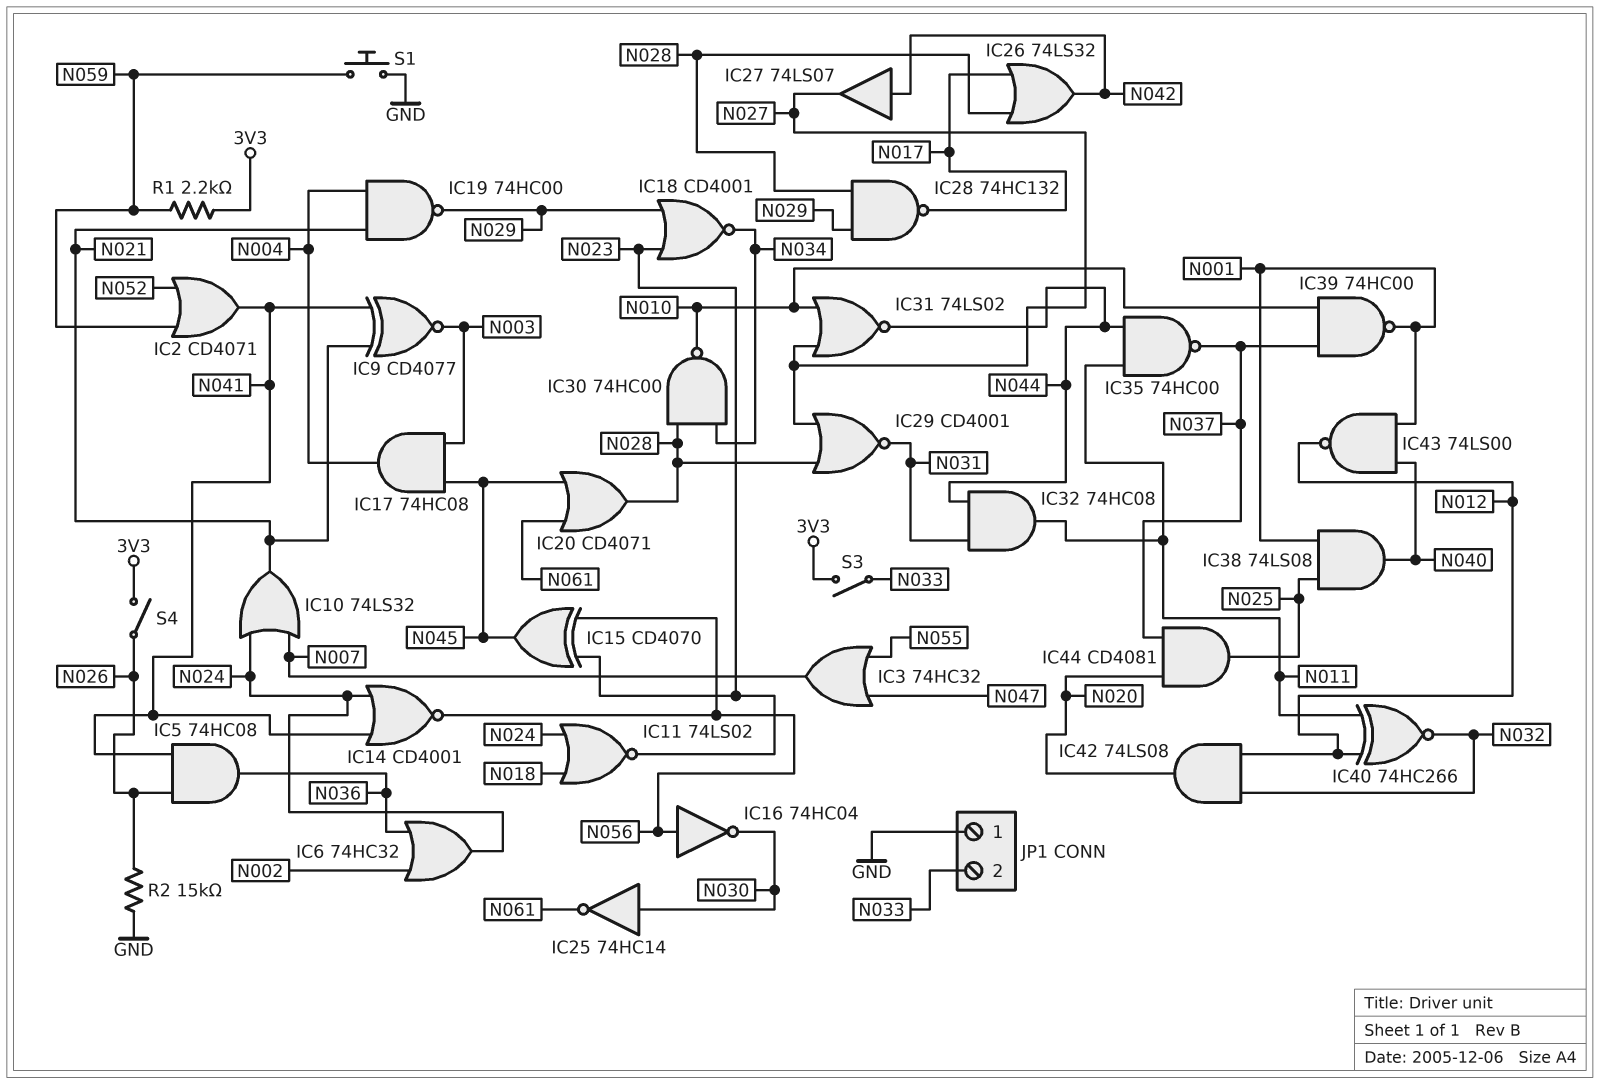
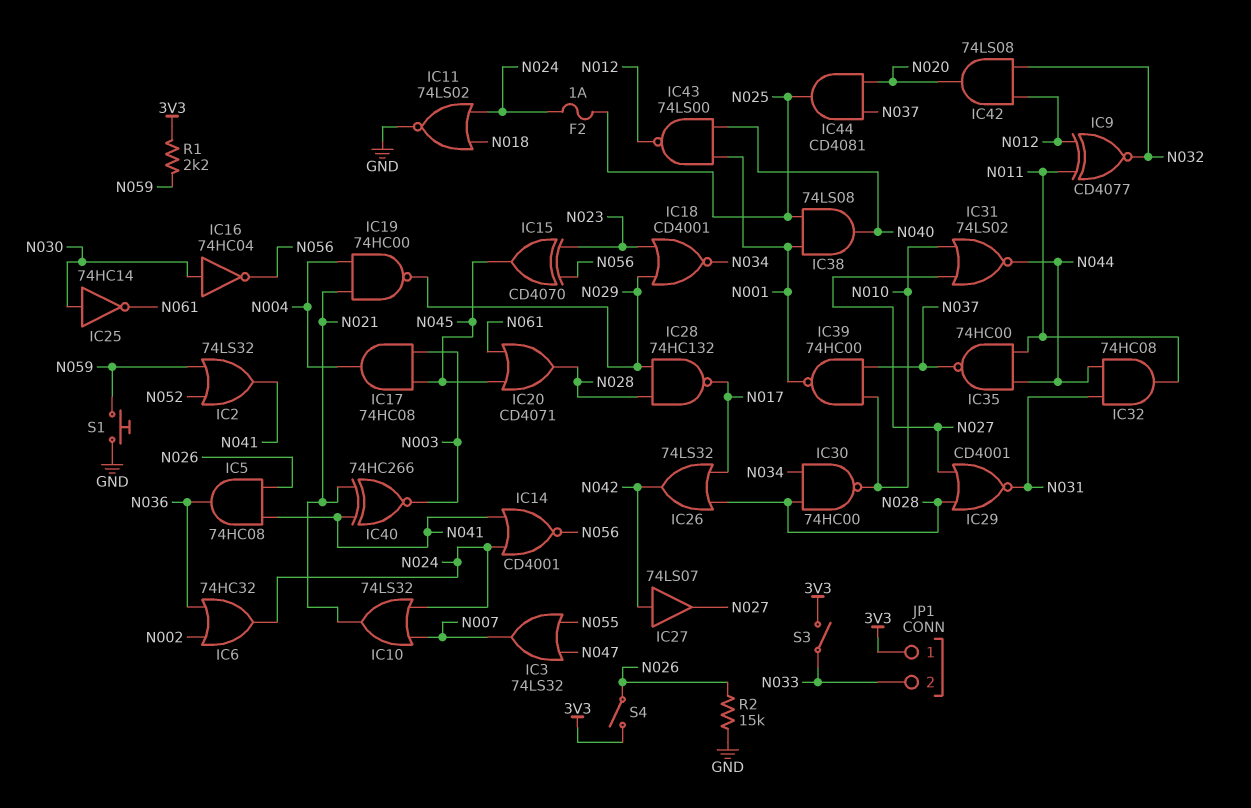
F2: none -> 1A (N024, N025)
IC2: OR CD4071 (in N052, in N059, out N041) -> OR 74LS32 (in N052, in N059, out N041)
IC3: OR 74HC32 (in N047, in N055, out N007) -> OR 74LS32 (in N047, in N055, out N007)
IC9: XNOR CD4077 (in N021, in N041, out N003) -> XNOR CD4077 (in N011, in N012, out N032)
IC11: NOR 74LS02 (in N018, in N024, out N023) -> NOR 74LS02 (in N018, in N024, out GND)
IC16: NOT 74HC04 (in N056, out N030) -> NOT 74HC04 (in N030, out N056)
IC40: XNOR 74HC266 (in N011, in N012, out N032) -> XNOR 74HC266 (in N021, in N041, out N003)
JP1 pin 1: GND -> 3V3

